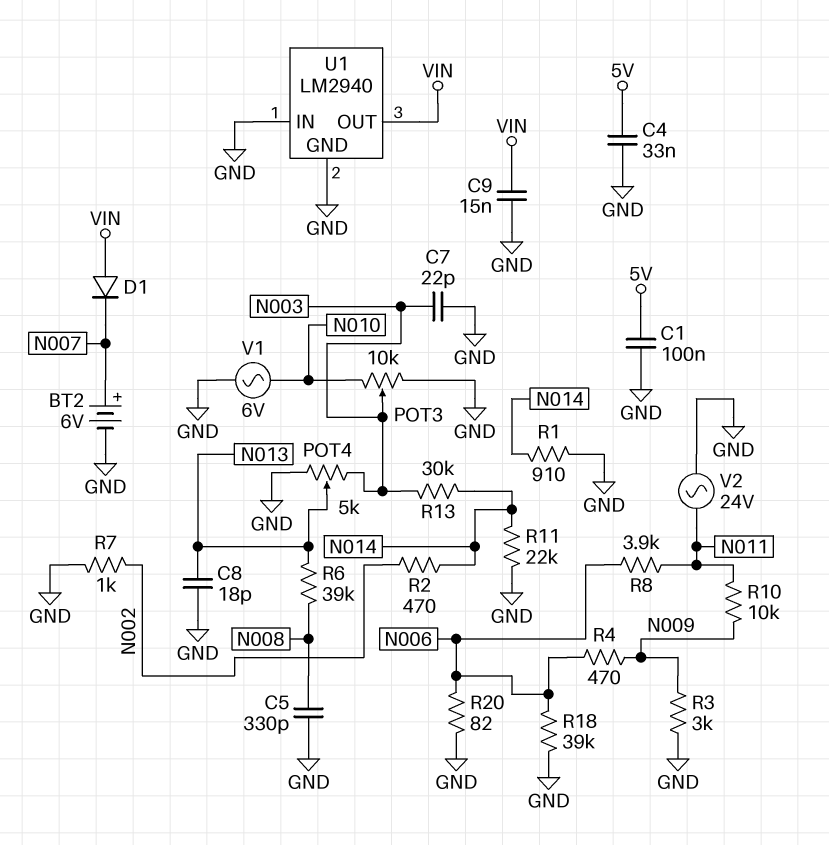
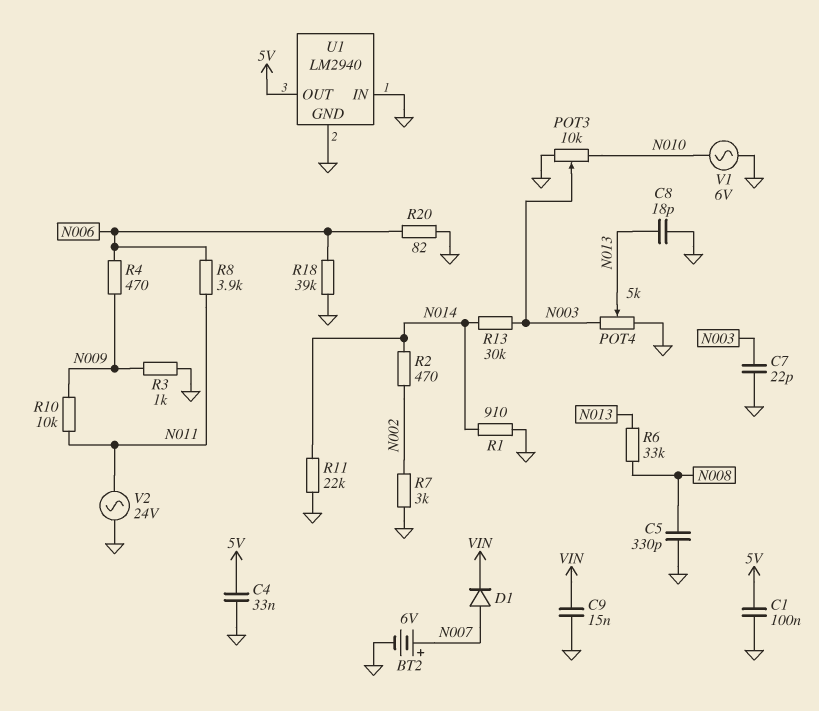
D1: diode (A VIN, K N007) -> diode (A N007, K VIN)
R3: 3k (GND, N009) -> 1k (GND, N009)
R6: 39k (N008, N013) -> 33k (N008, N013)
R7: 1k (GND, N002) -> 3k (GND, N002)
U1 pin OUT: VIN -> 5V

